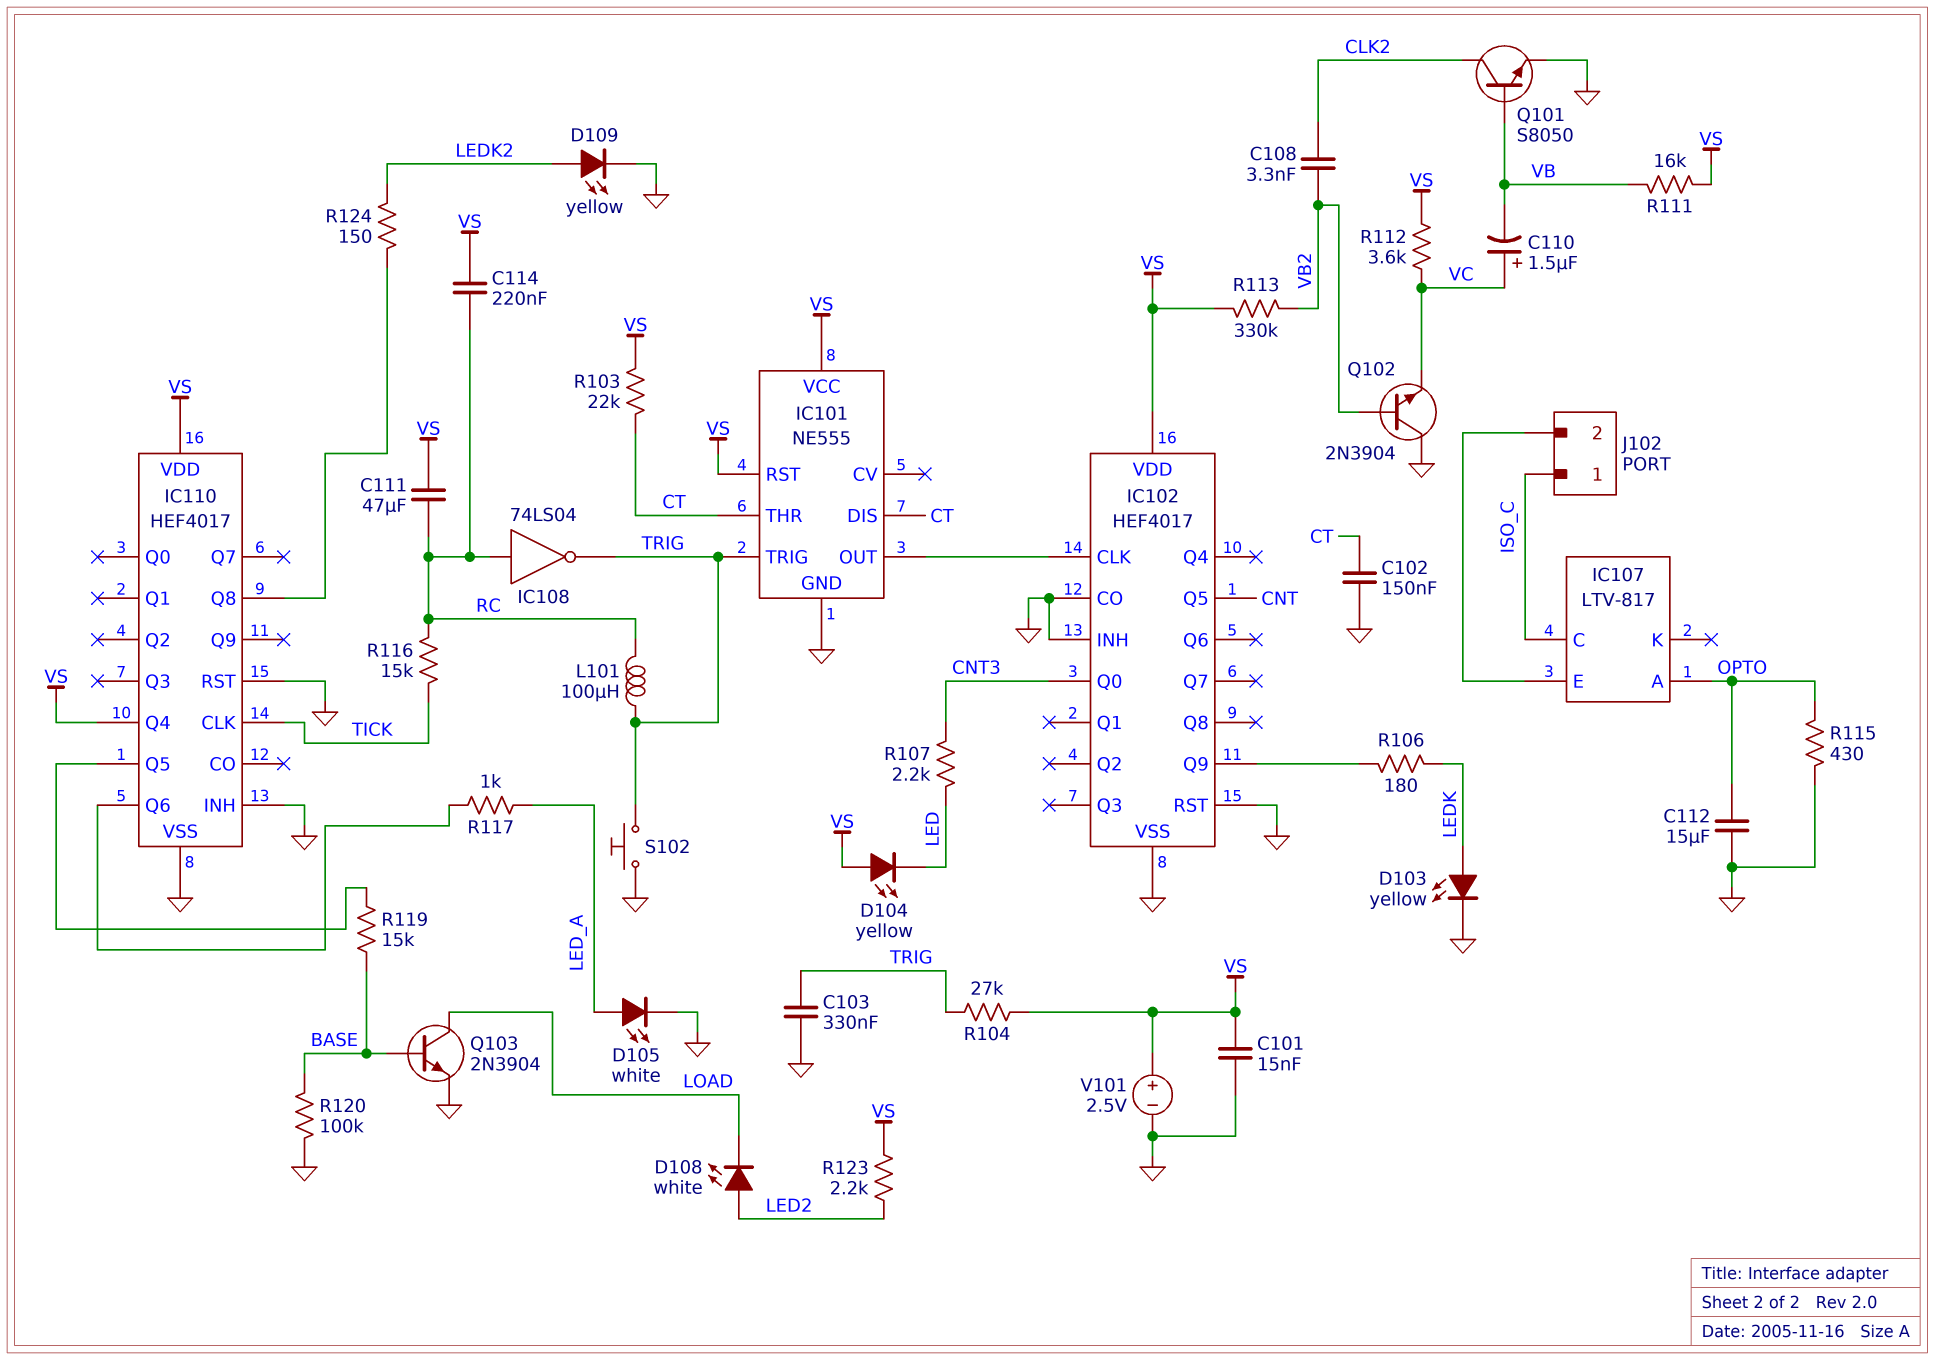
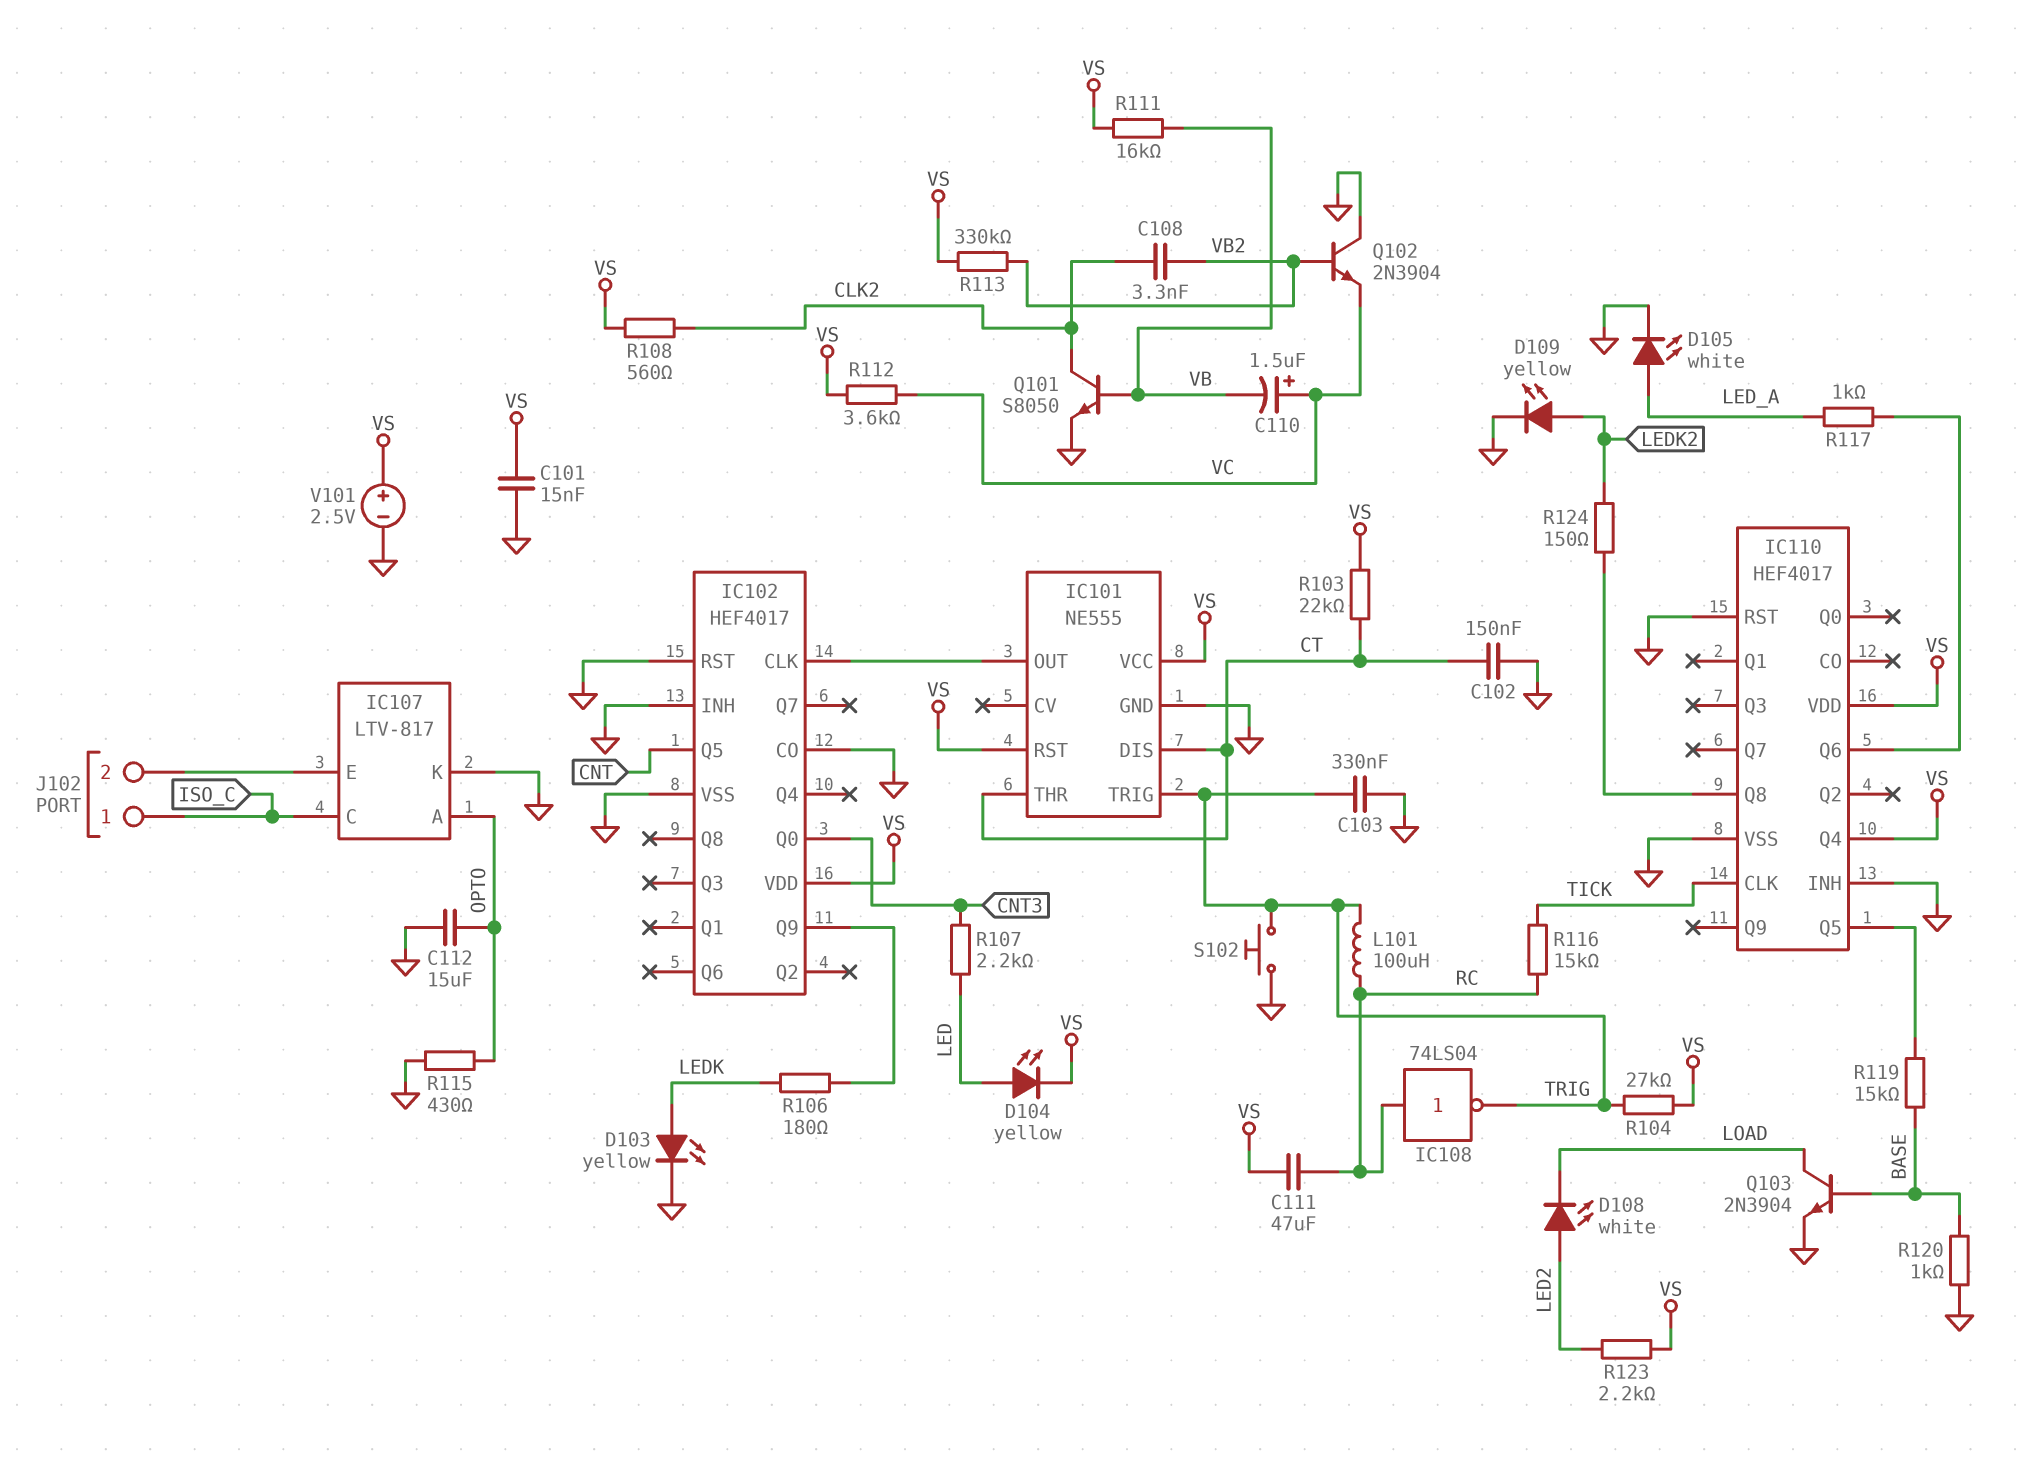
C114: 220nF (RC, VS) -> none
D104: LED yellow (A VS, K LED) -> LED yellow (A LED, K VS)
IC107 pin K: none -> GND
R108: none -> 560 (CLK2, VS)
R120: 100k (BASE, GND) -> 1k (BASE, GND)

